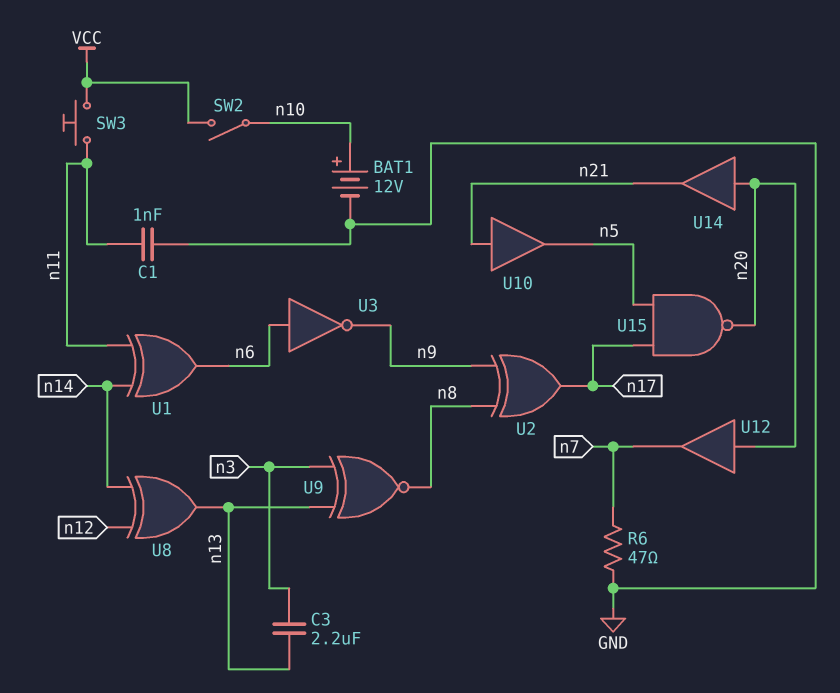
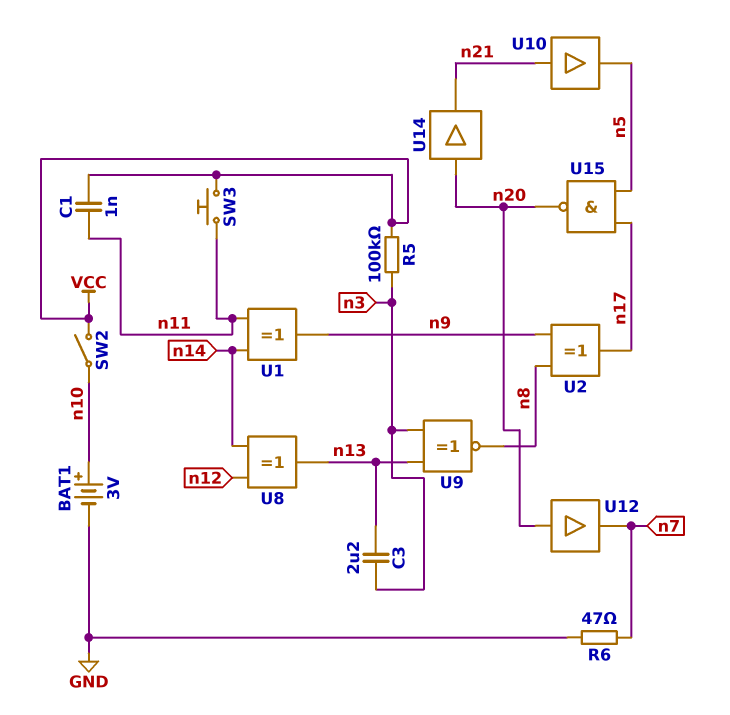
BAT1: 12V (plus n10, minus GND) -> 3V (plus n10, minus GND)
C1: 1nF (GND, n11) -> 1nF (VCC, n11)
R5: none -> 100k (VCC, n3)
U1: XOR (in n11, in n14, out n6) -> XOR (in n11, in n14, out n9)
U3: NOT (in n6, out n9) -> none

